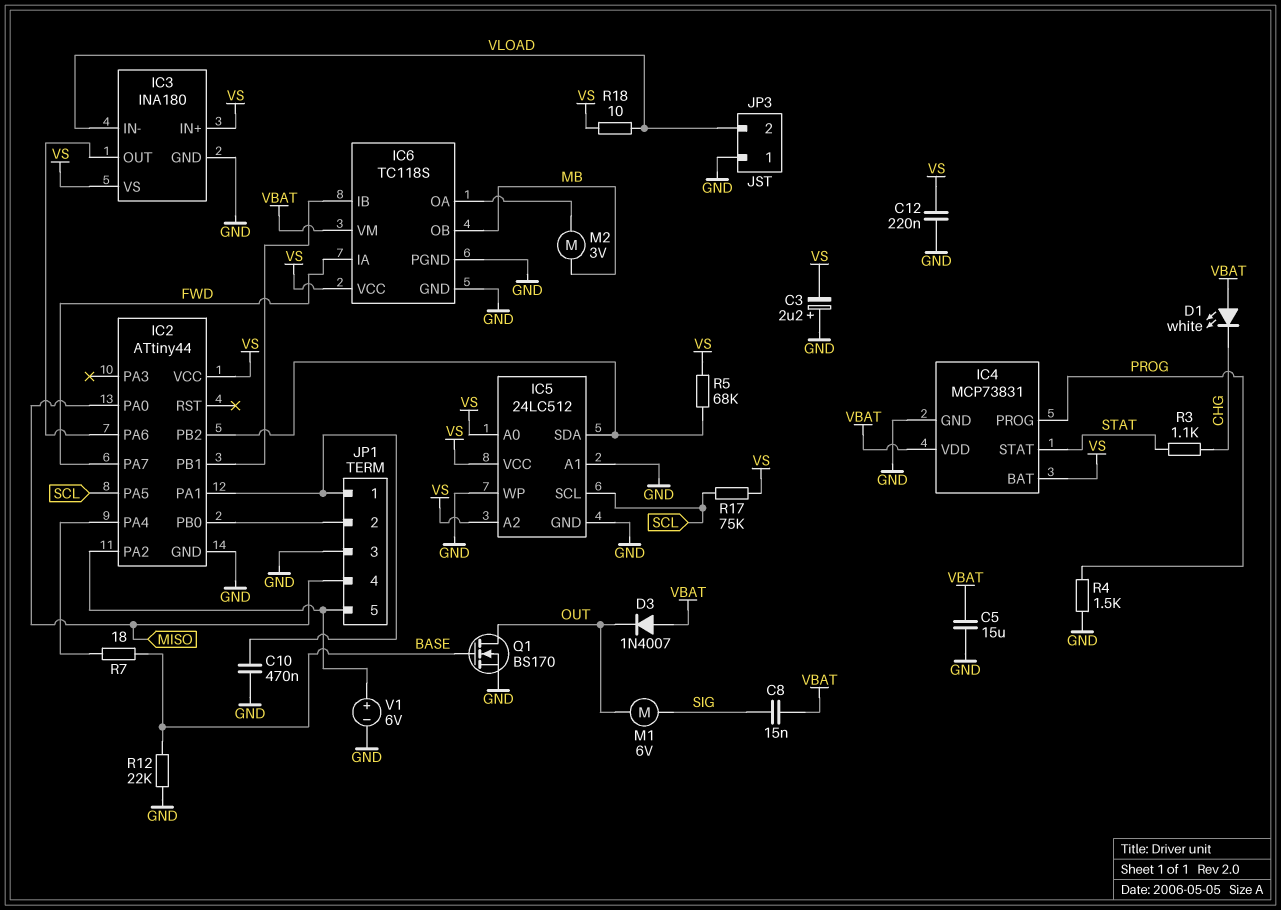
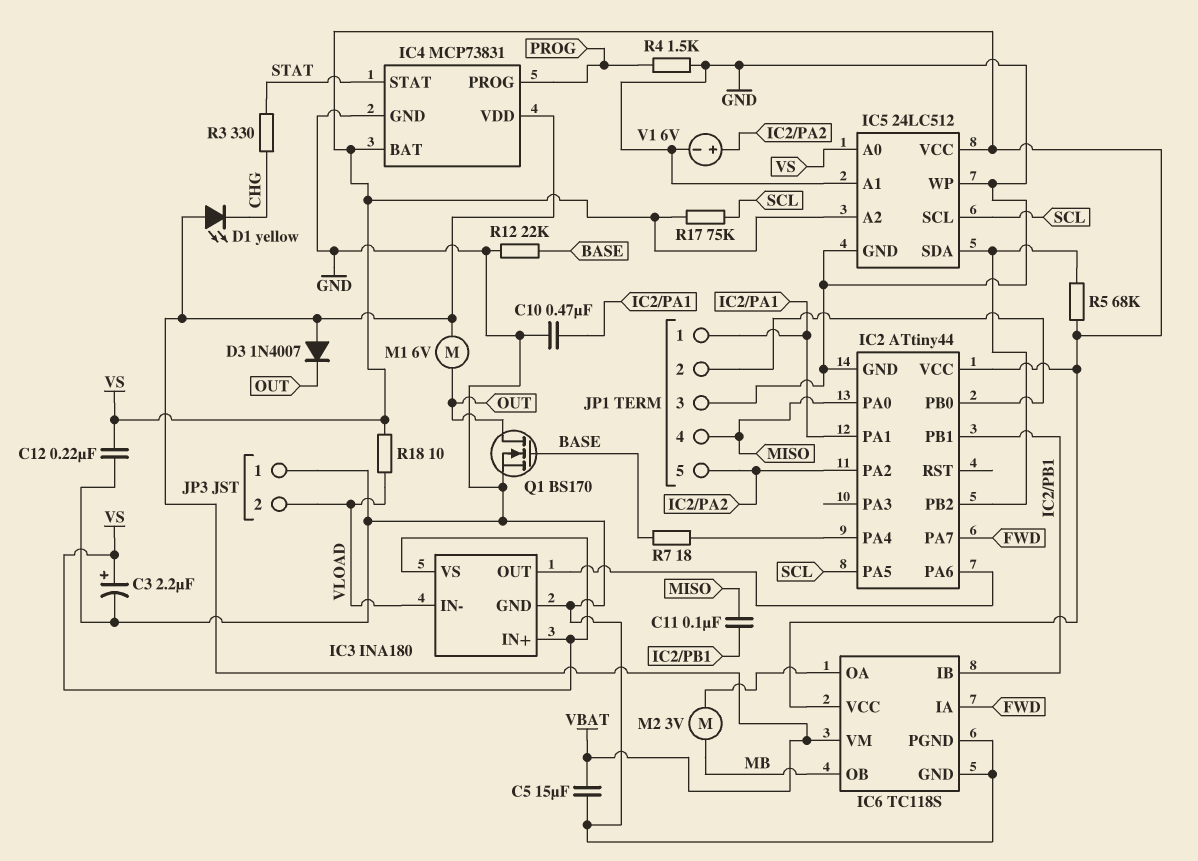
C3: 2.2uF (plus GND, minus VS) -> 2.2uF (plus VS, minus GND)
C8: 15nF (SIG, VBAT) -> none
C11: none -> 100nF (IC2/PB1, MISO)
D1: LED white (A VBAT, K CHG) -> LED yellow (A VBAT, K CHG)
M1: motor 6V (OUT, SIG) -> motor 6V (OUT, VBAT)
R3: 1.1k (CHG, STAT) -> 330 (CHG, STAT)

